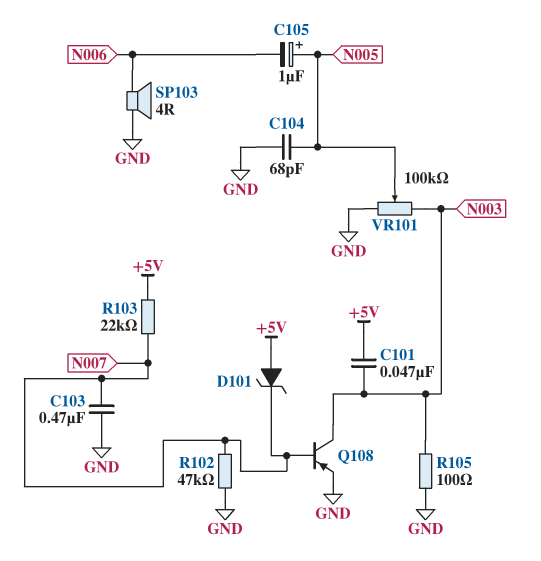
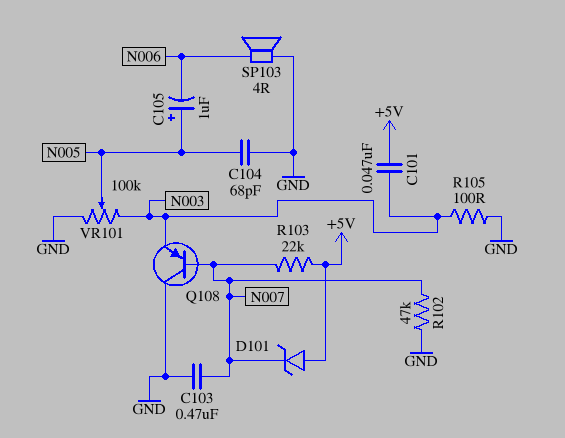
Q108: PNP (B N007, C N003, E GND) -> PNP (B N007, C GND, E N003)

